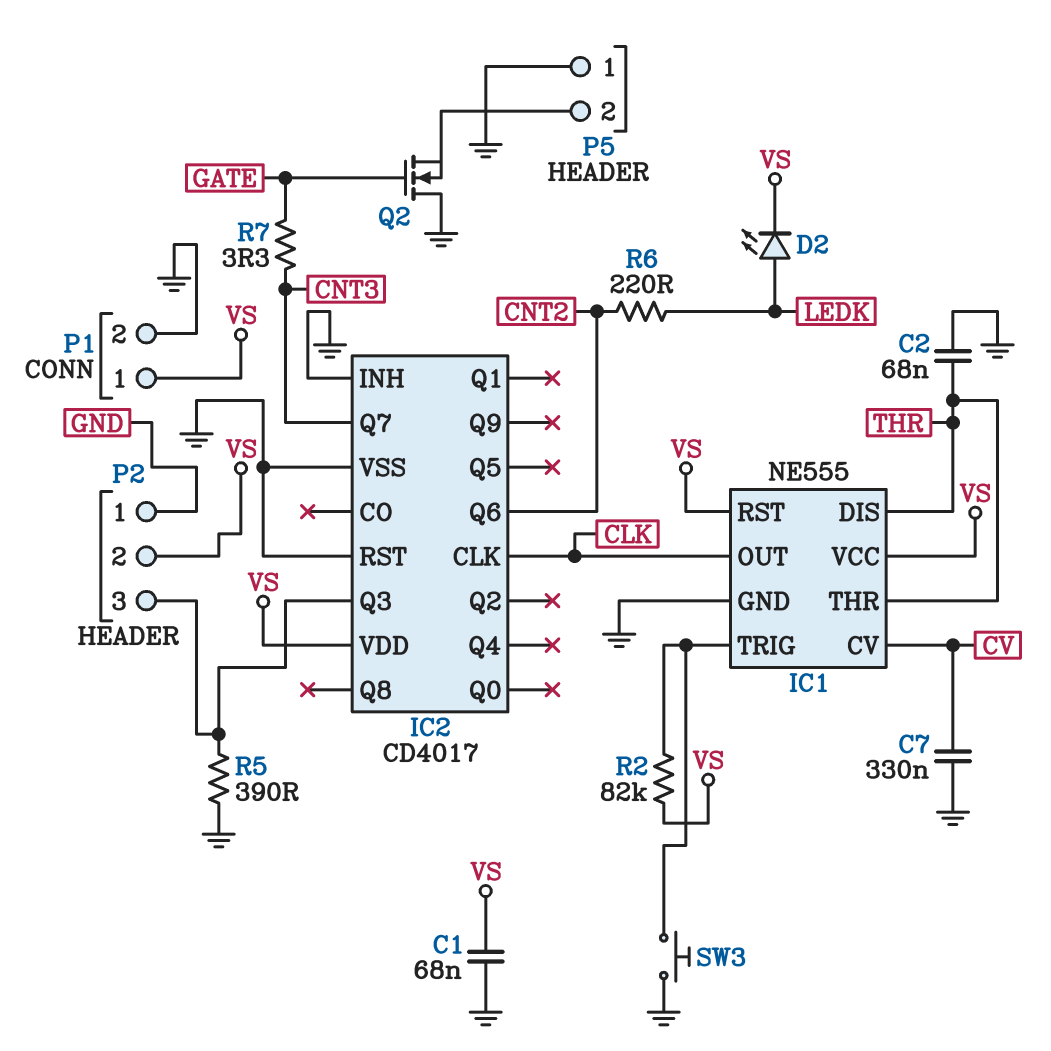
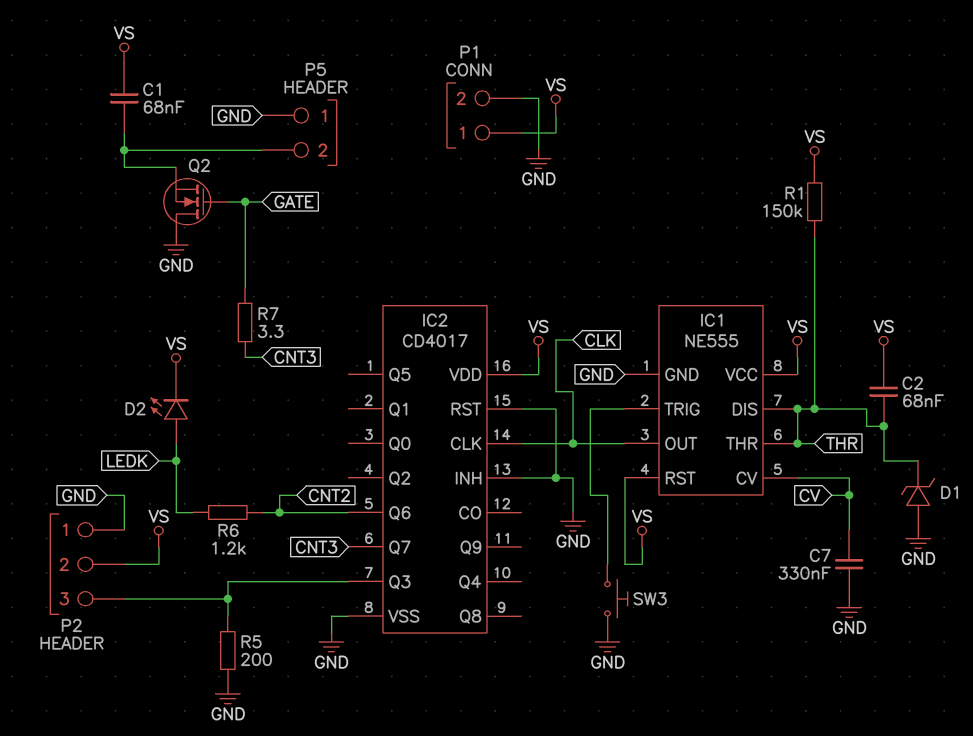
C1: 68nF (GND, VS) -> 68nF (P5/2, VS)
C2: 68nF (GND, THR) -> 68nF (THR, VS)
D1: none -> zener (A GND, K THR)
R1: none -> 150k (THR, VS)
R2: 82k (IC1/TRIG, VS) -> none
R5: 390 (GND, IC2/Q3) -> 200 (GND, IC2/Q3)
R6: 220 (CNT2, LEDK) -> 1.2k (CNT2, LEDK)

